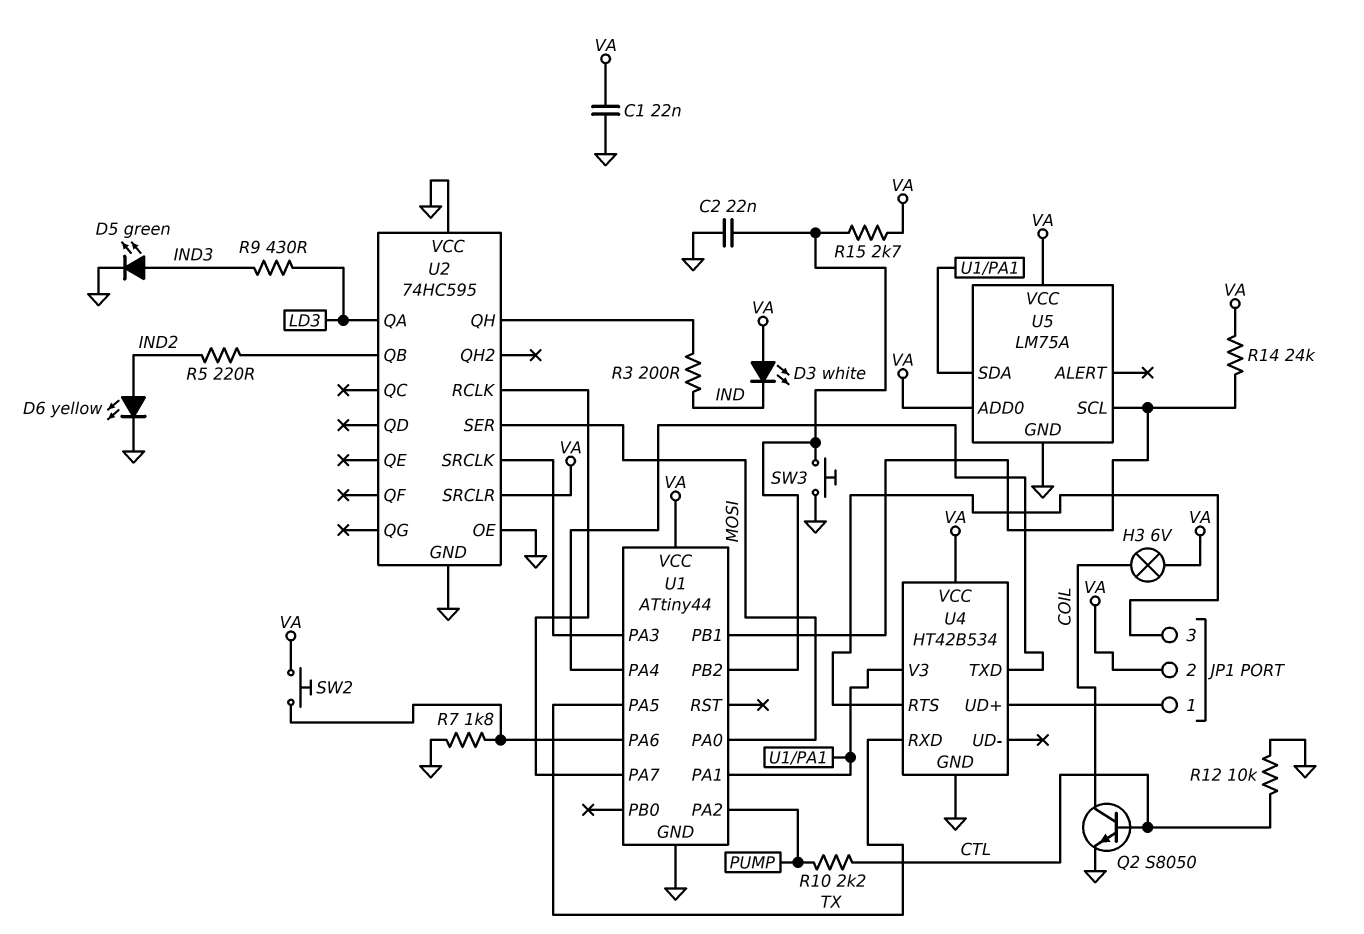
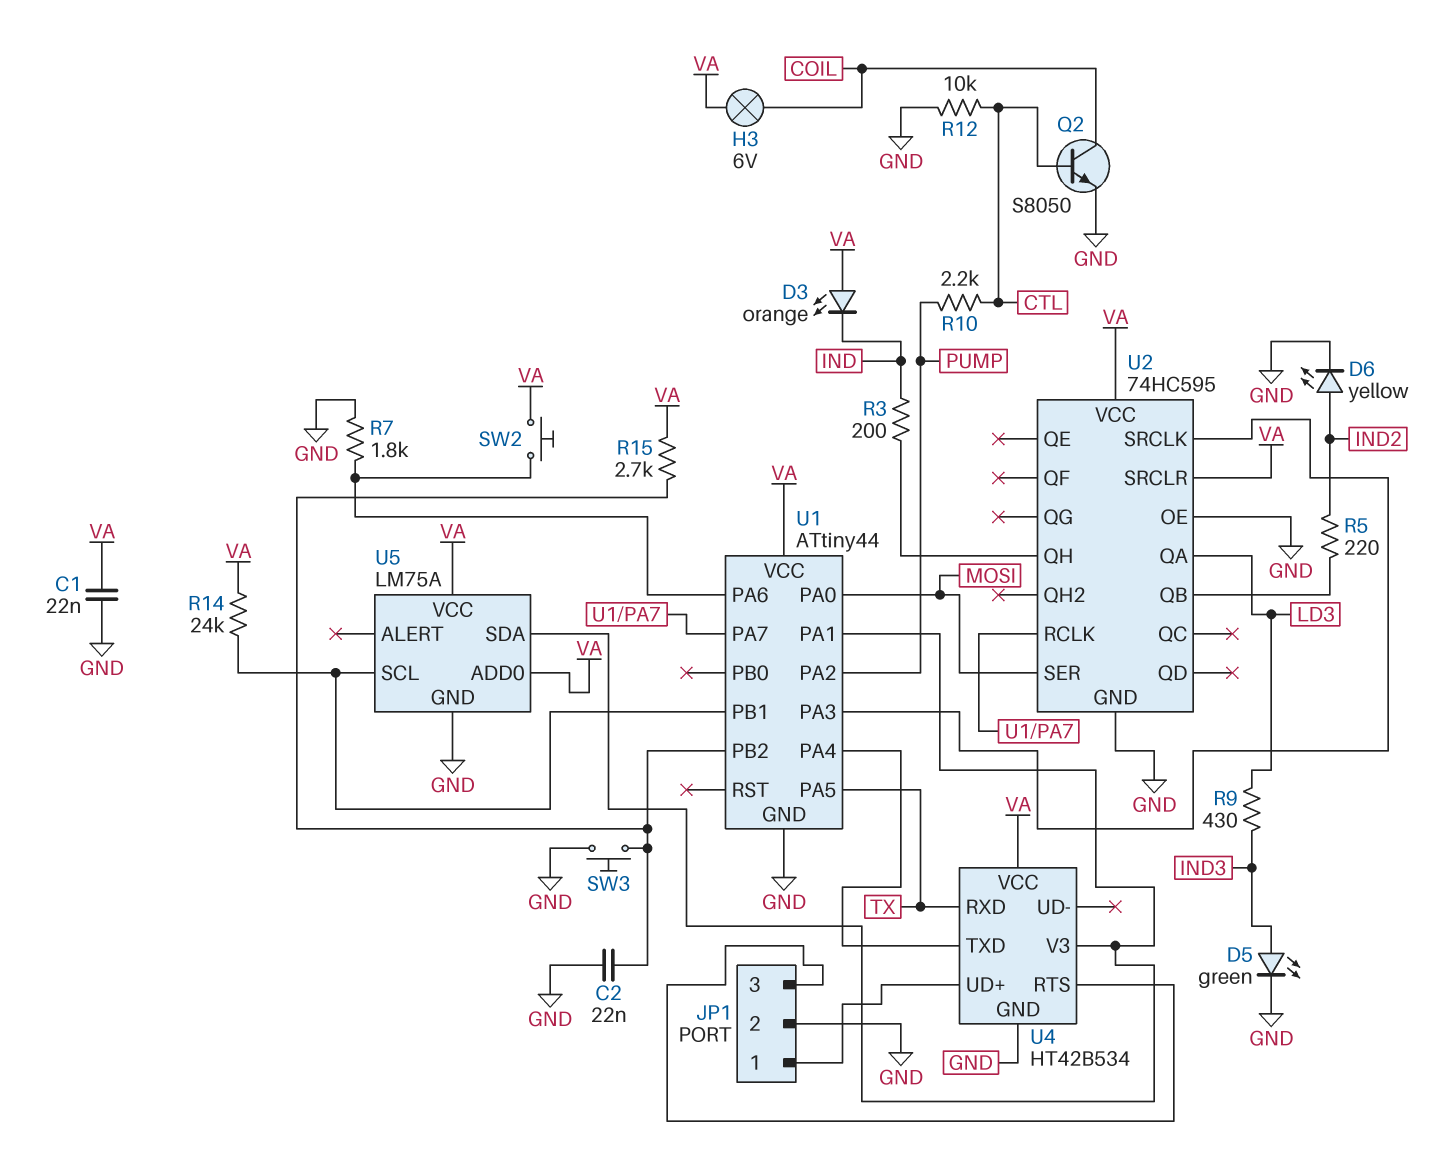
D3: LED white (A VA, K IND) -> LED orange (A VA, K IND)
JP1 pin 2: VA -> GND
U2 pin VCC: GND -> VA

